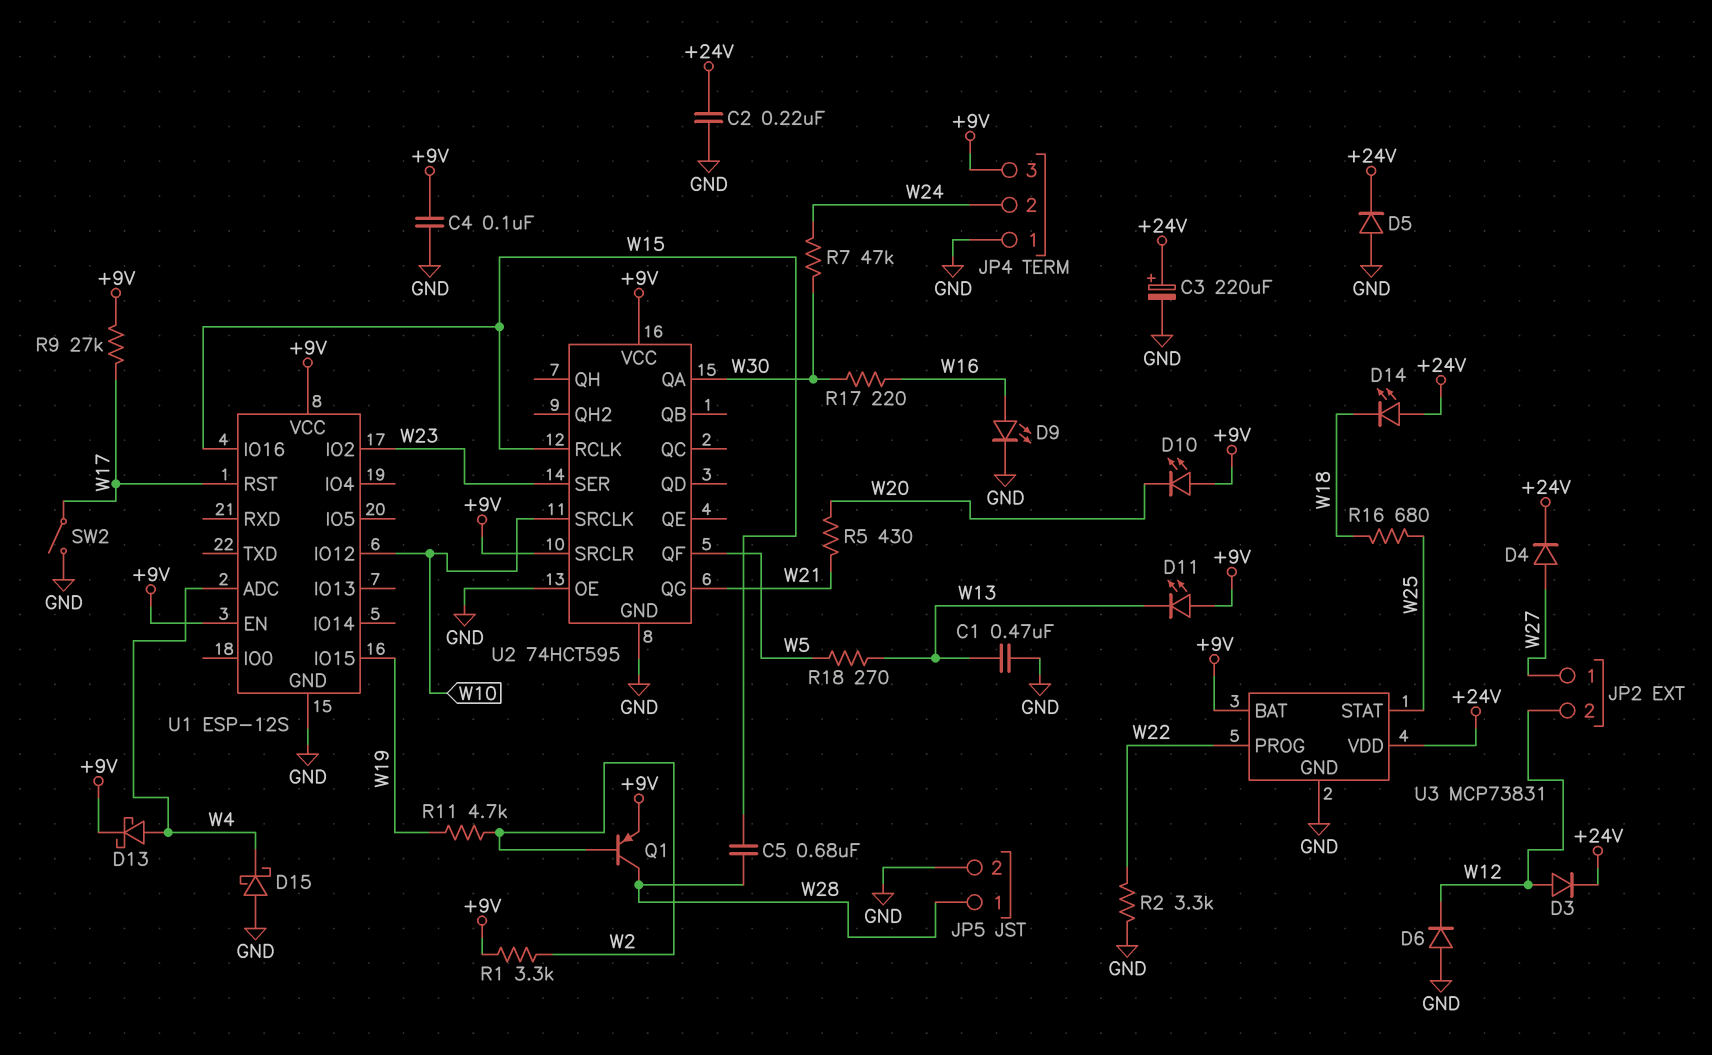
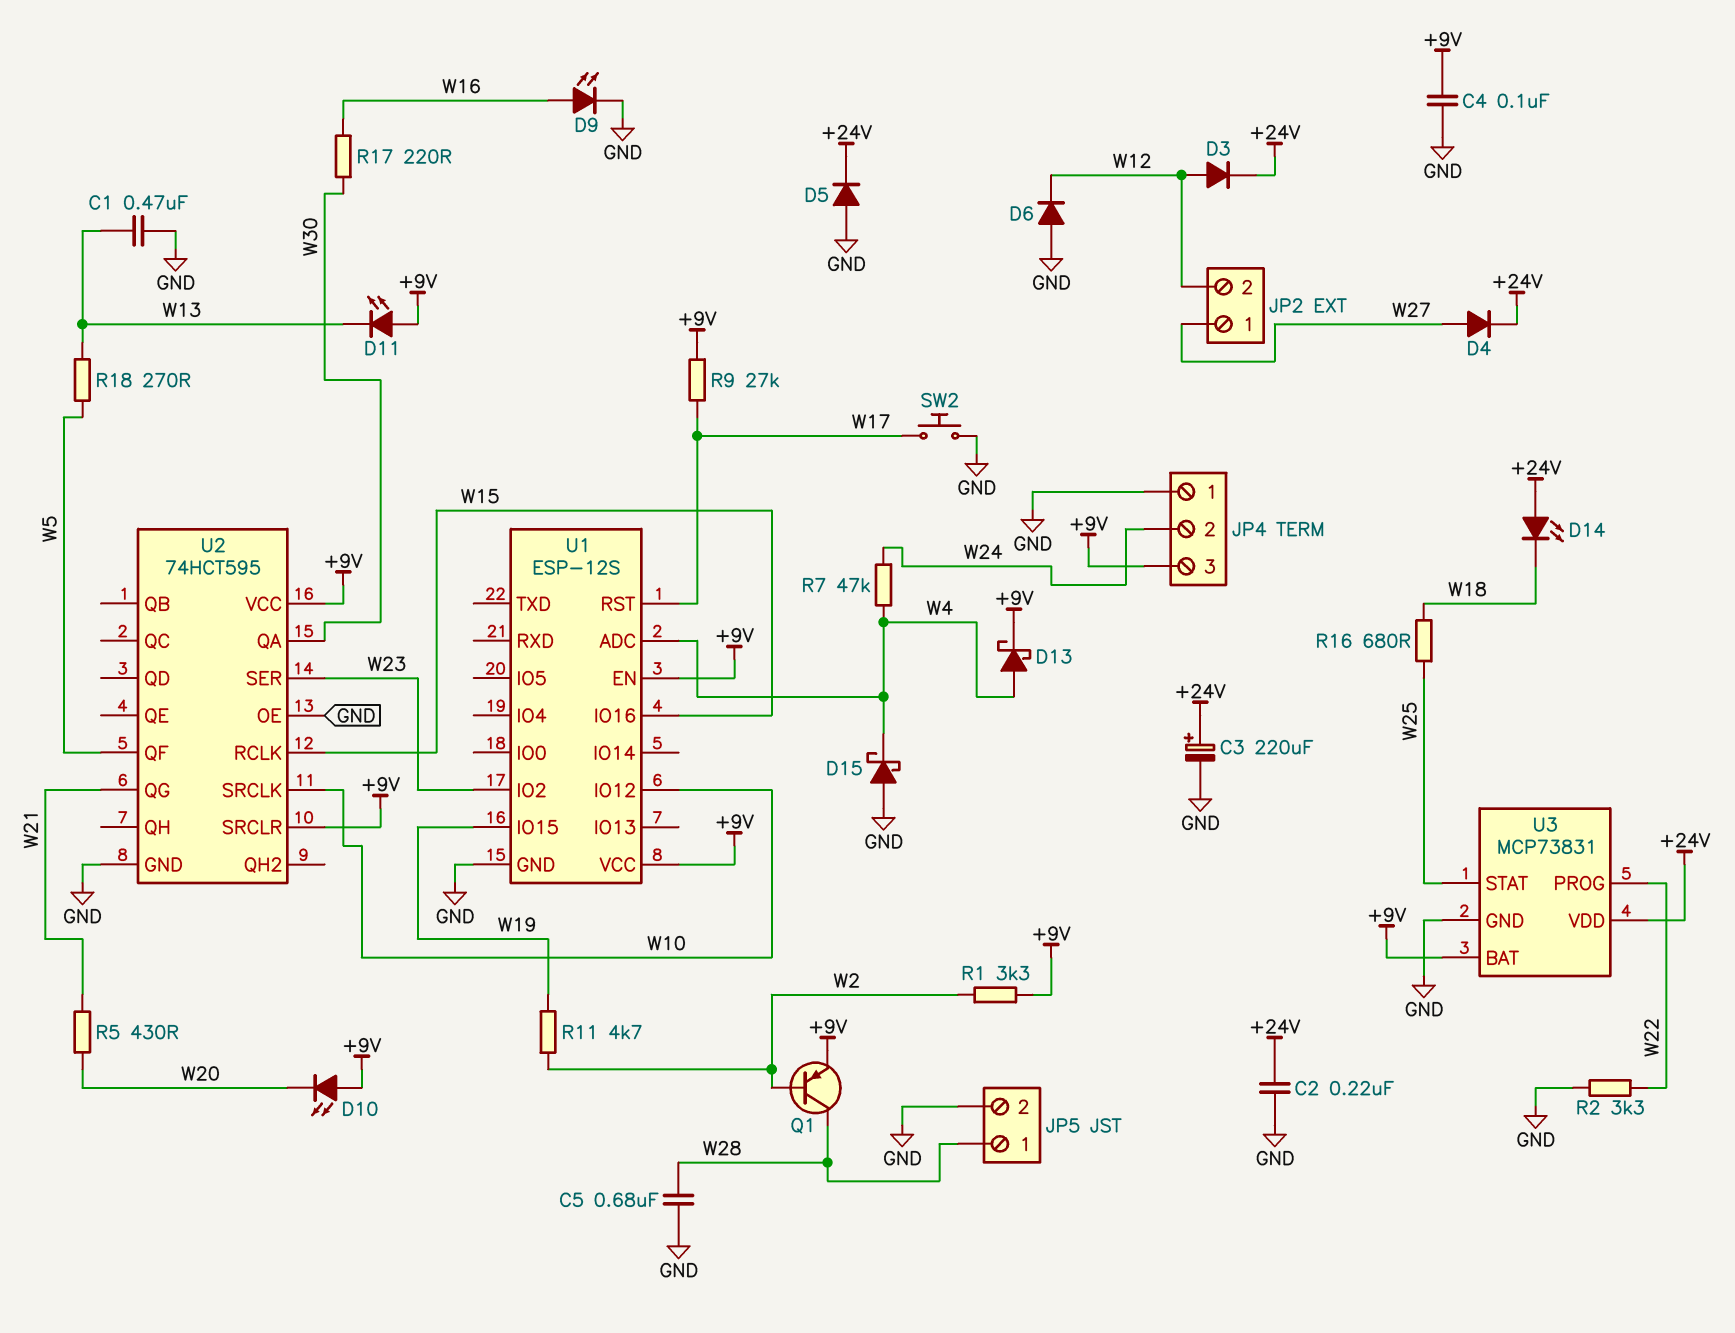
C5: 680nF (W15, W28) -> 680nF (GND, W28)
R7: 47k (W24, W30) -> 47k (W4, W24)
SW2: switch (GND, W17) -> button (GND, W17)

